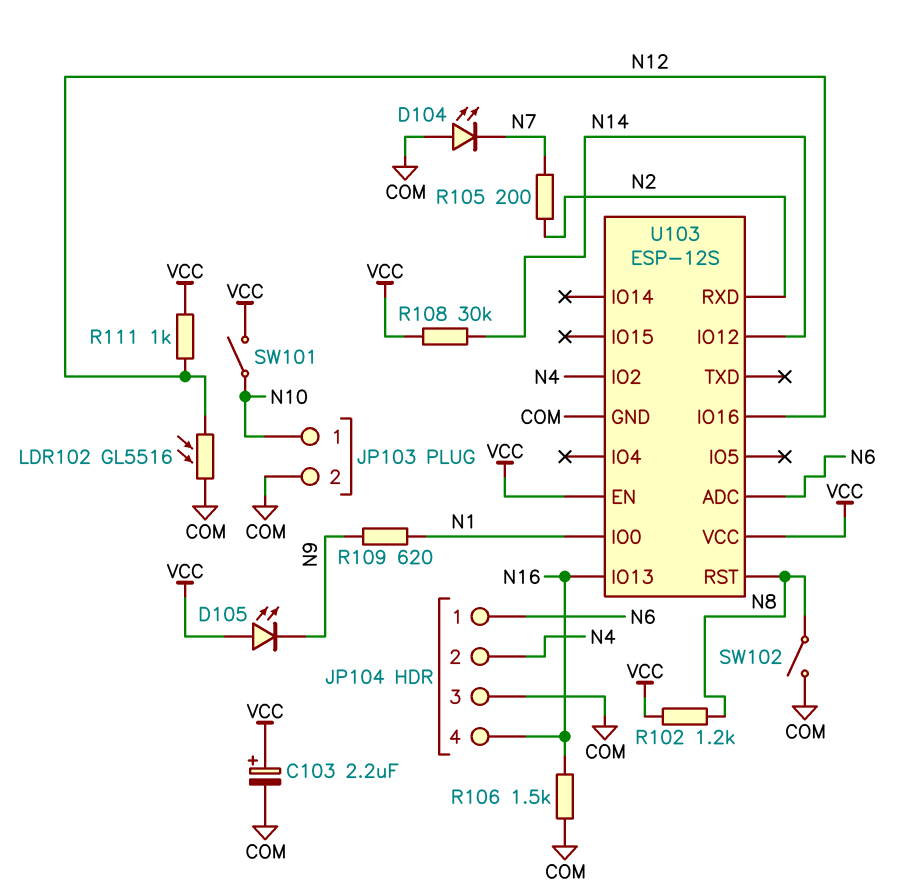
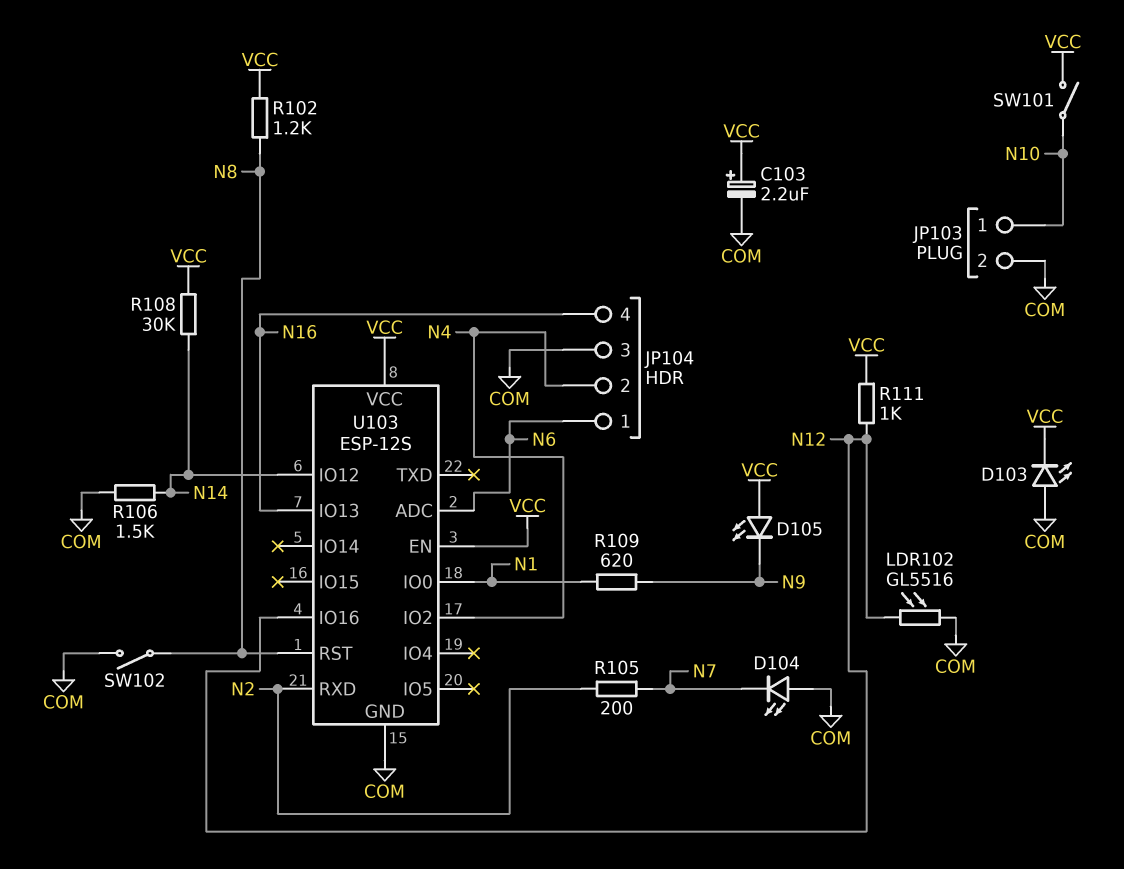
D103: none -> LED (A COM, K VCC)
R106: 1.5k (COM, N16) -> 1.5k (COM, N14)

